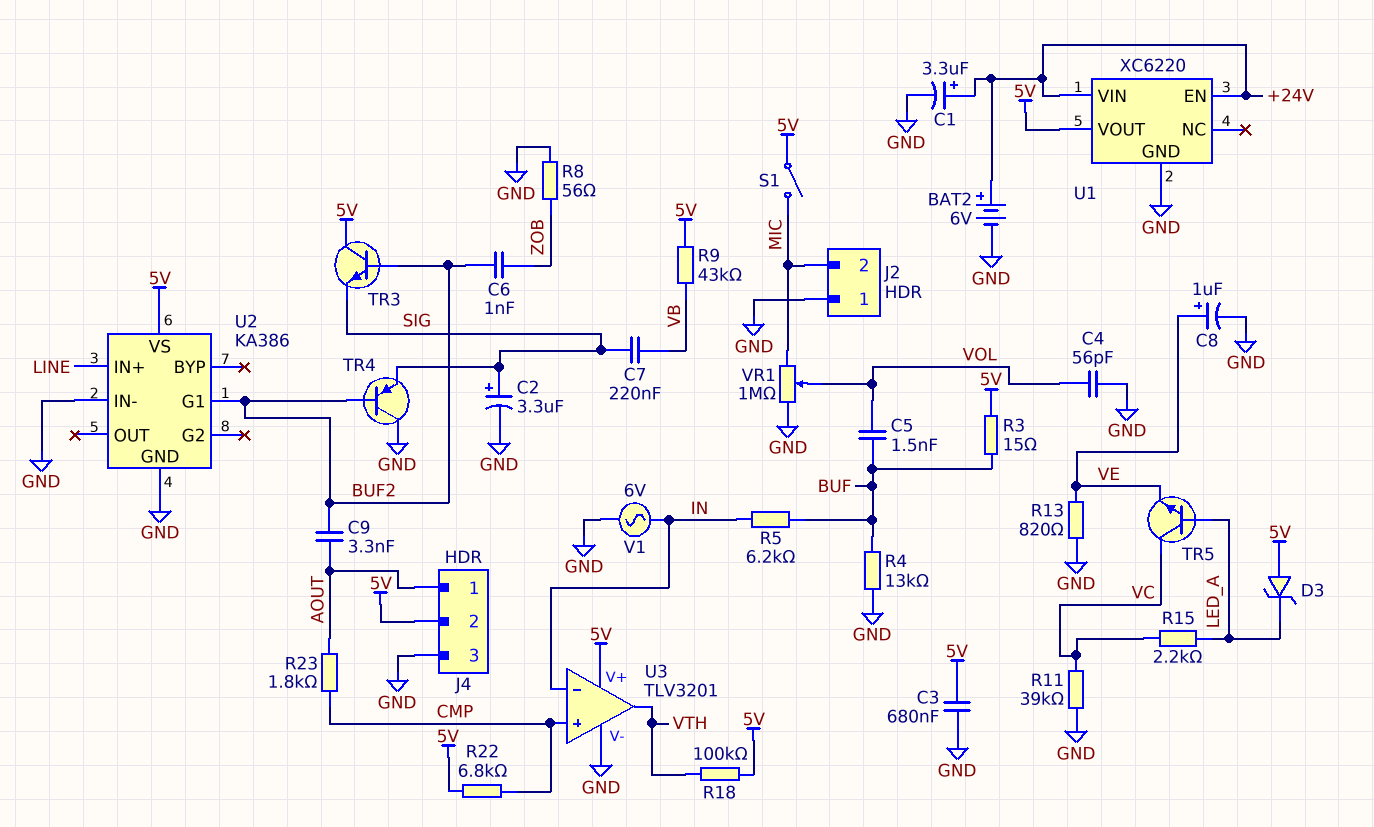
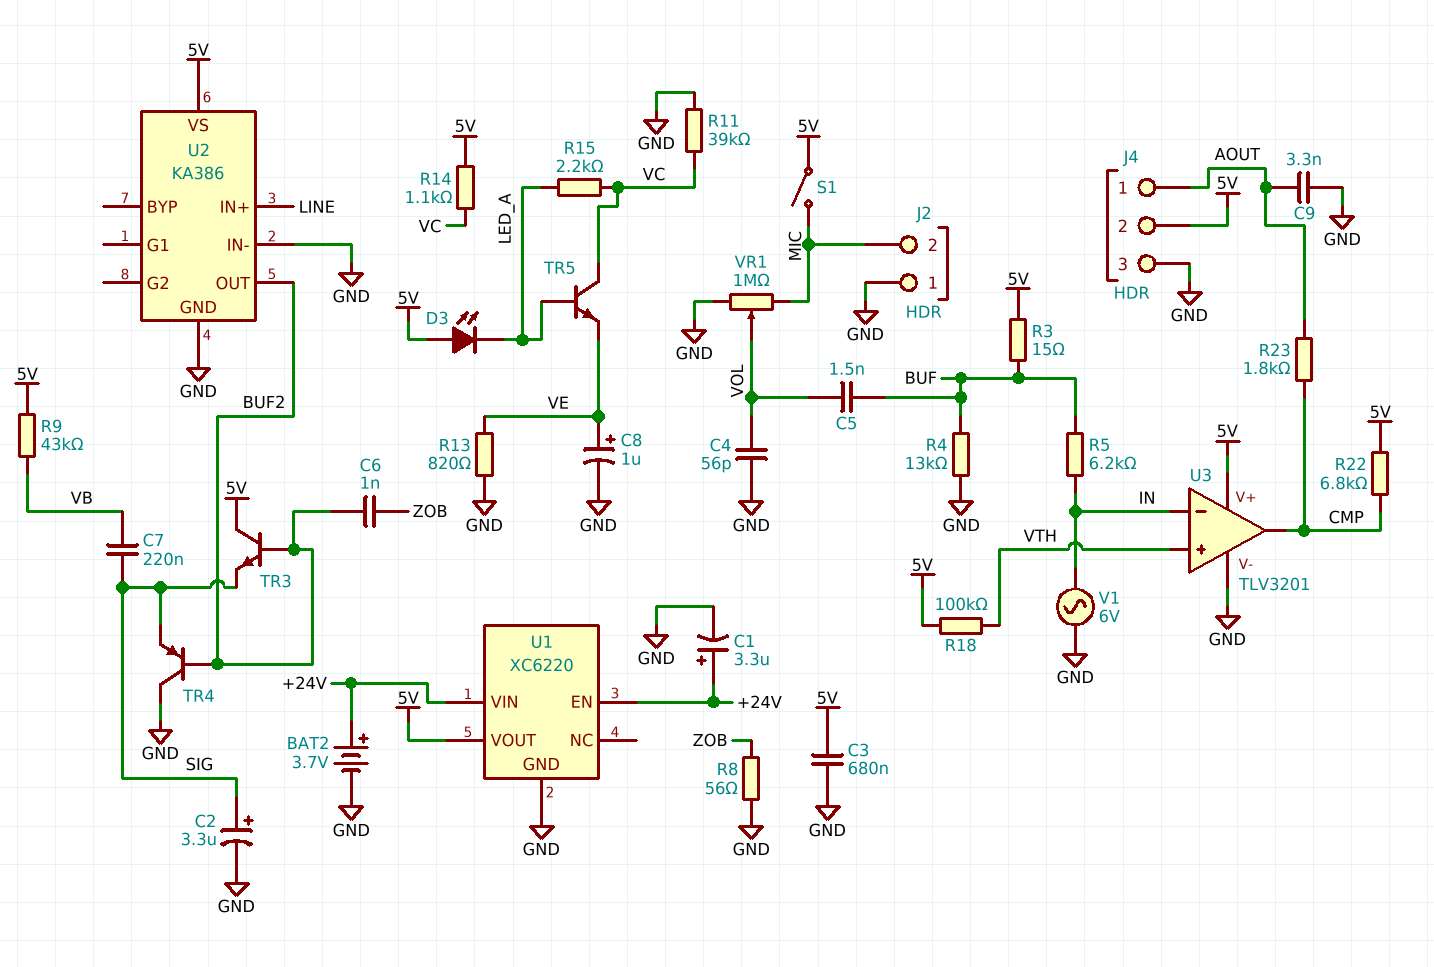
BAT2: 6V (plus +24V, minus GND) -> 3.7V (plus +24V, minus GND)
C9: 3.3nF (AOUT, BUF2) -> 3.3nF (AOUT, GND)
D3: zener (A 5V, K LED_A) -> LED (A 5V, K LED_A)
R14: none -> 1.1k (5V, VC)
U2 pin G1: BUF2 -> none
U2 pin OUT: none -> BUF2
U3 pin in+: CMP -> VTH
U3 pin out: VTH -> CMP

